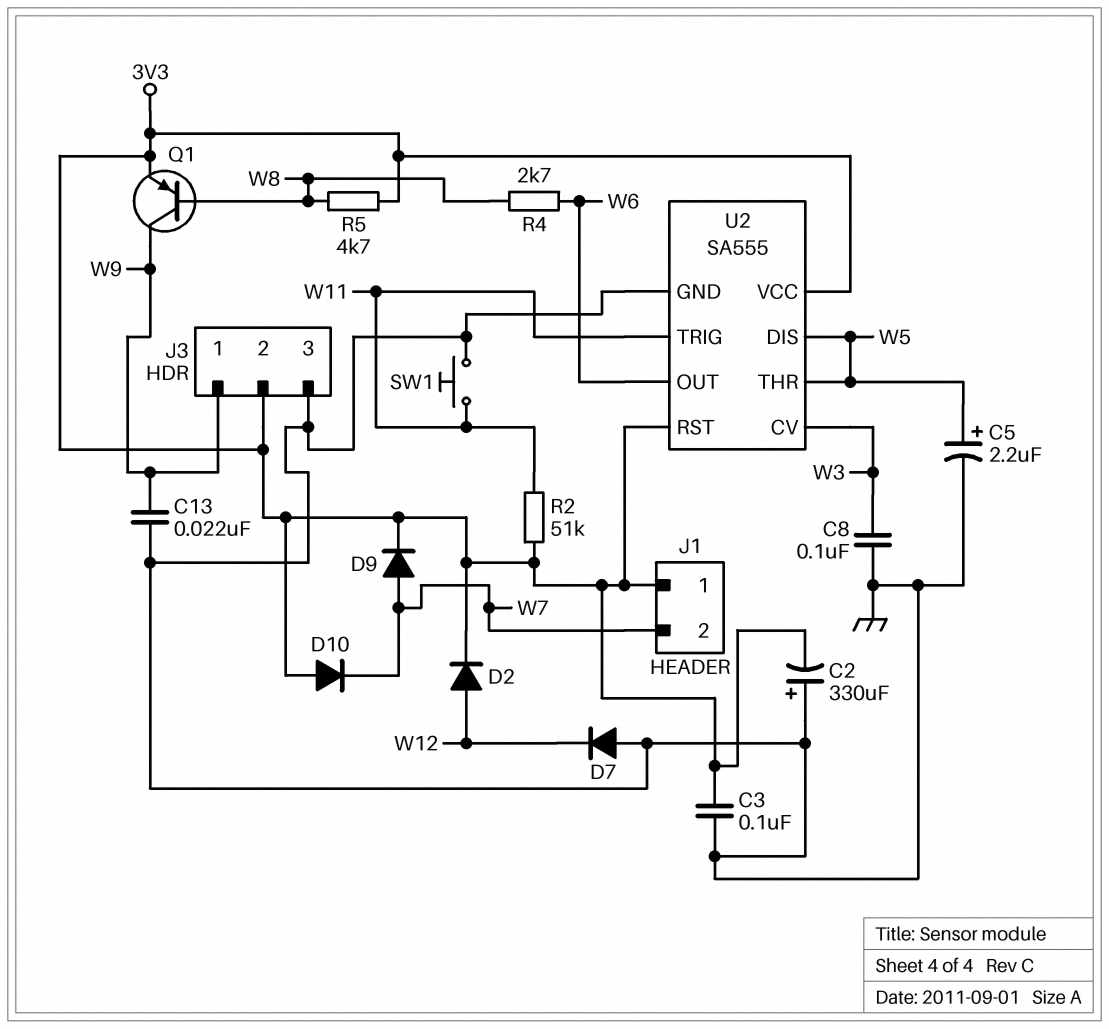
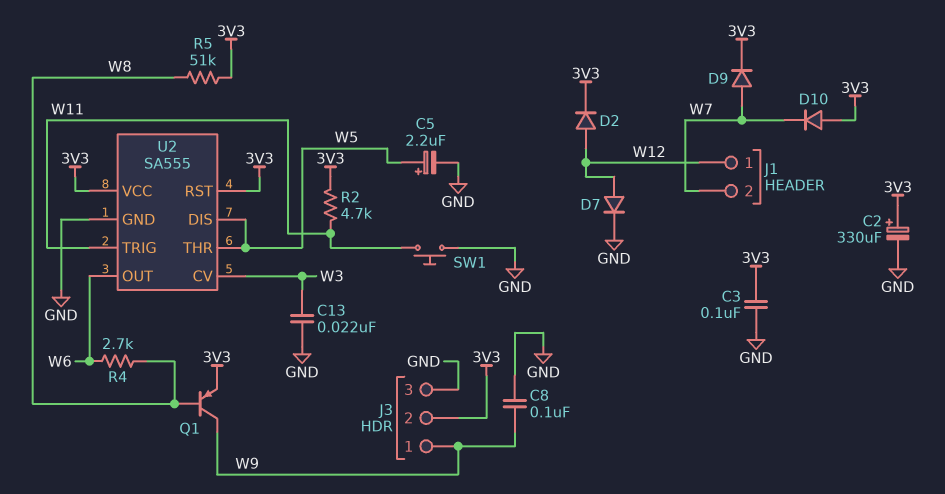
C2: 330uF (plus GND, minus 3V3) -> 330uF (plus 3V3, minus GND)
C8: 100nF (GND, W3) -> 100nF (GND, W9)
C13: 22nF (GND, W9) -> 22nF (GND, W3)
D7: diode (A GND, K W12) -> diode (A W12, K GND)
J1 pin 1: 3V3 -> W12
R2: 51k (3V3, W11) -> 4.7k (3V3, W11)
R5: 4.7k (3V3, W8) -> 51k (3V3, W8)

